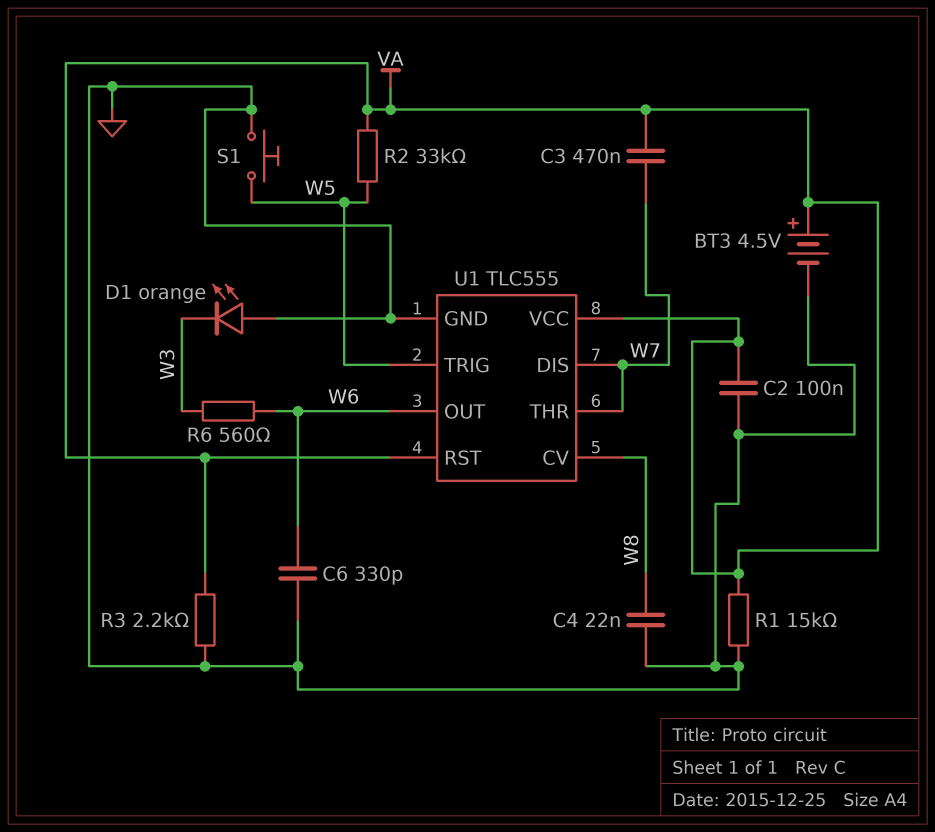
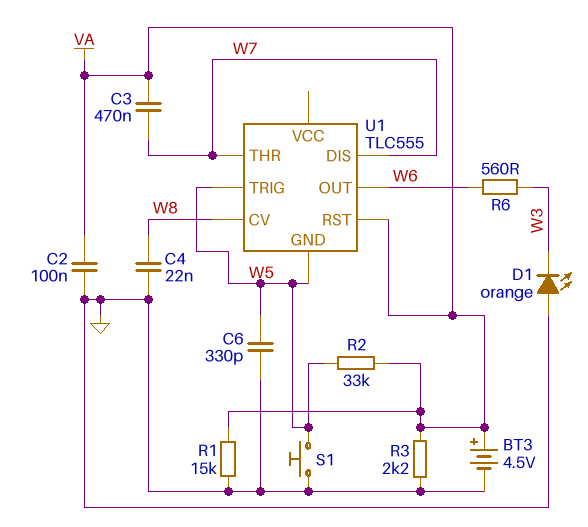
C6: 330pF (GND, W6) -> 330pF (GND, W5)
U1 pin GND: GND -> W5
U1 pin VCC: VA -> none

